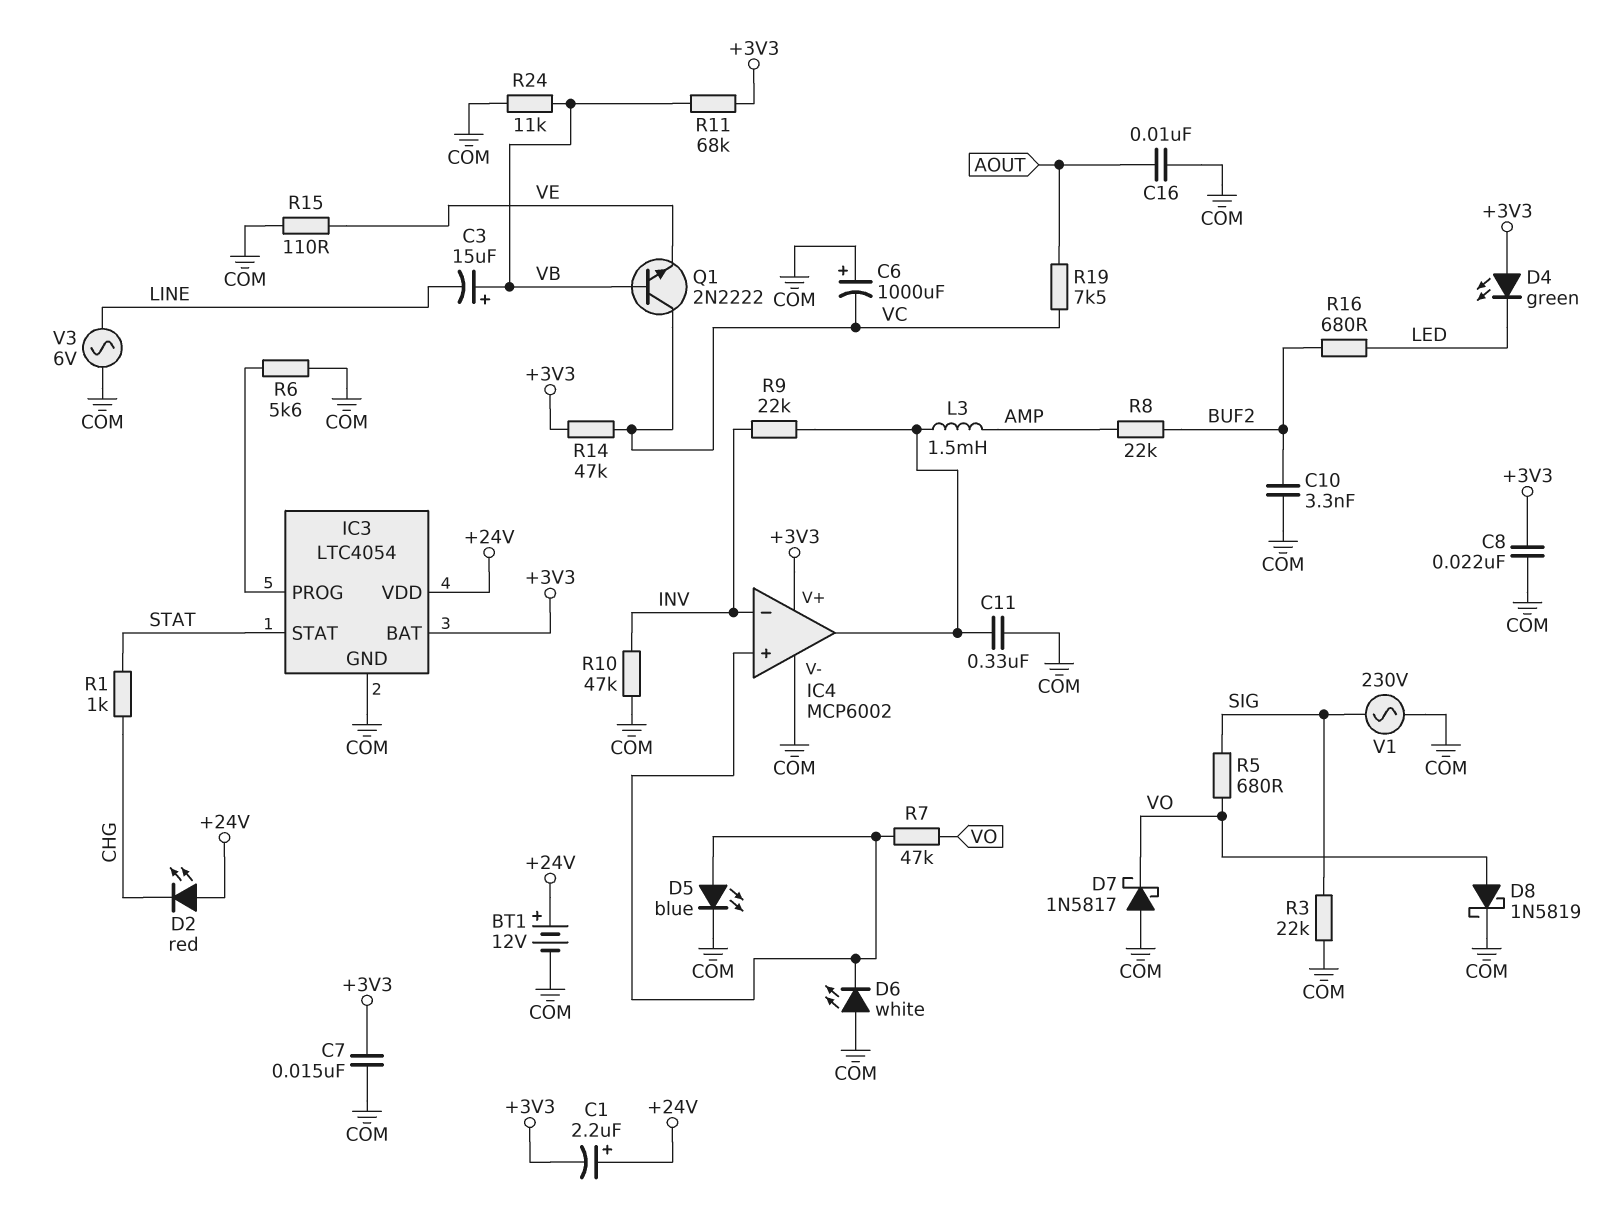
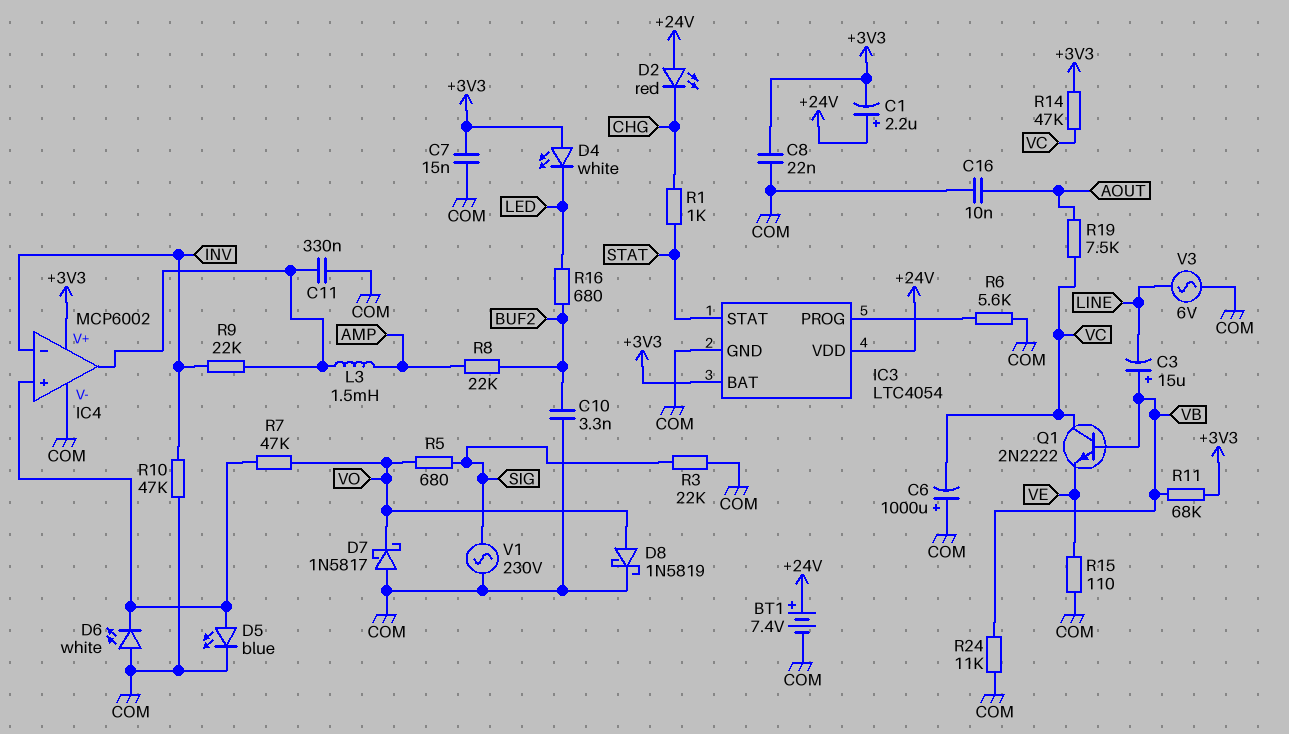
BT1: 12V (plus +24V, minus COM) -> 7.4V (plus +24V, minus COM)
D4: LED green (A +3V3, K LED) -> LED white (A +3V3, K LED)

